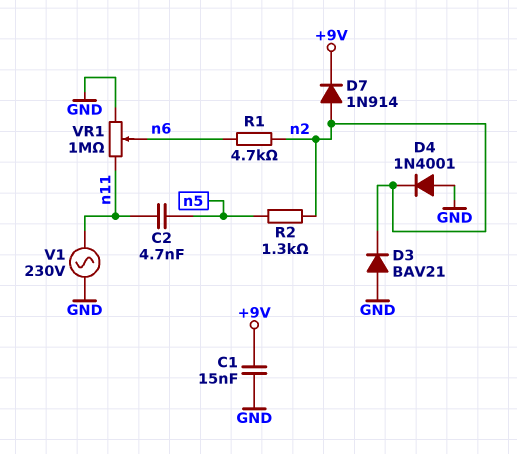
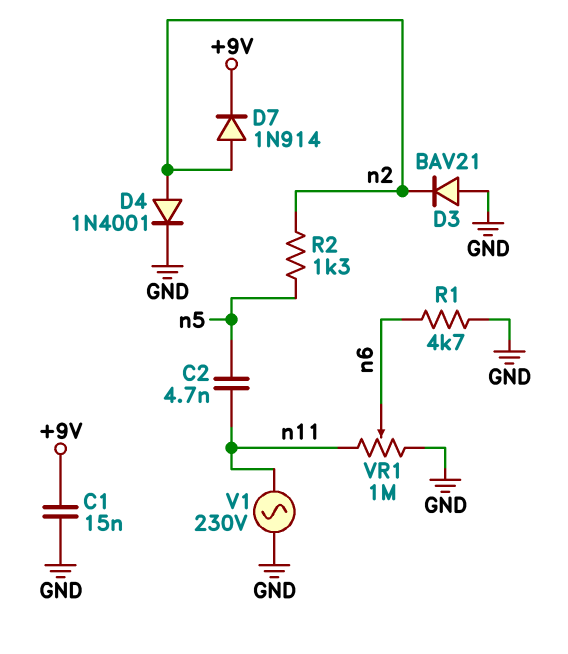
D4: diode 1N4001 (A GND, K n2) -> diode 1N4001 (A n2, K GND)
R1: 4.7k (n2, n6) -> 4.7k (GND, n6)

